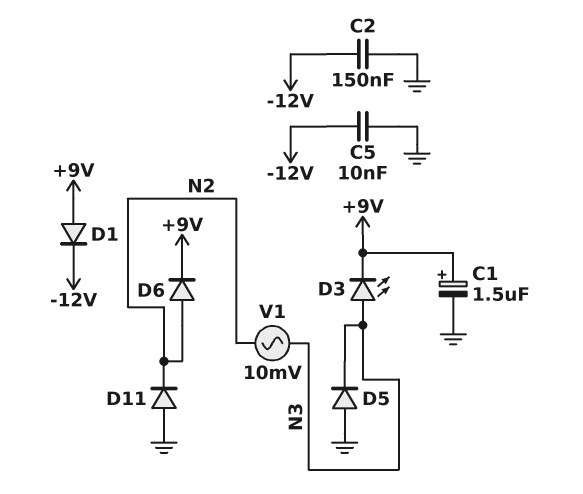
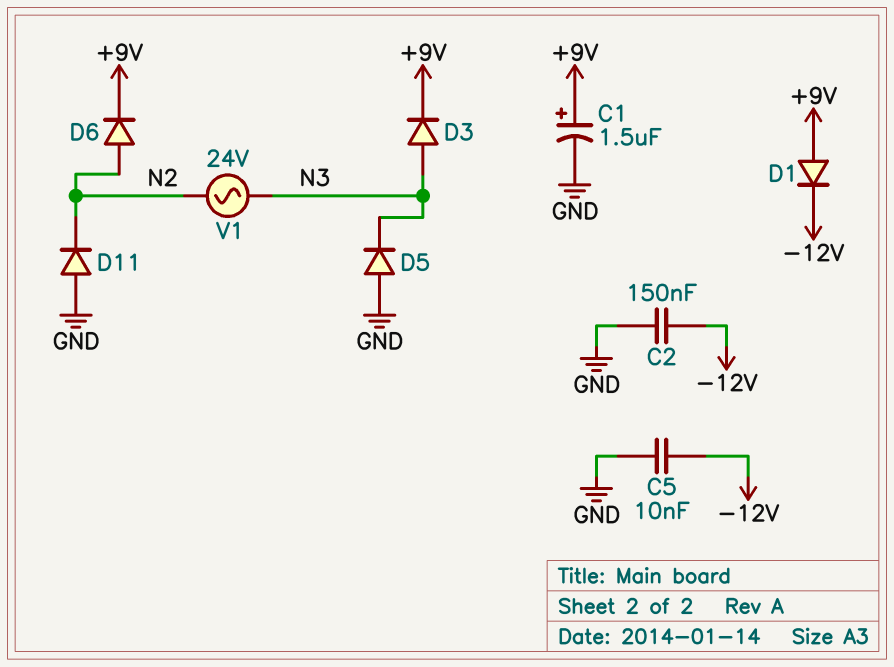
D3: LED (A N3, K +9V) -> diode (A N3, K +9V)
V1: AC 10mV (N2, N3) -> AC 24V (N2, N3)

